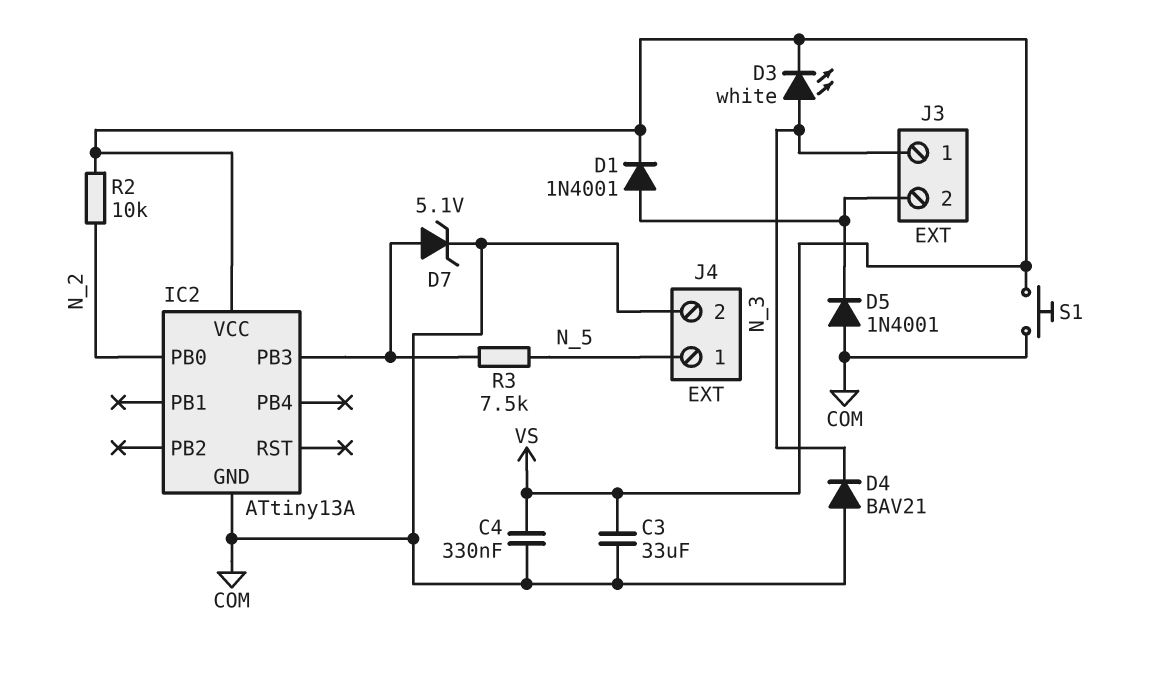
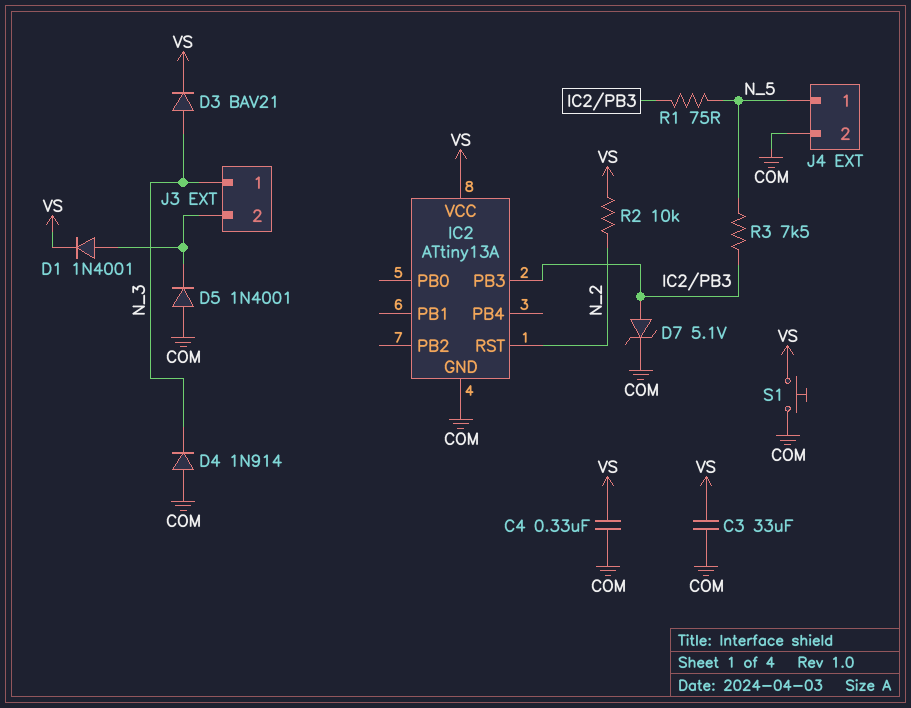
D3: LED white (A N_3, K VS) -> diode BAV21 (A N_3, K VS)
D4: diode BAV21 (A COM, K N_3) -> diode 1N914 (A COM, K N_3)
IC2 pin PB0: N_2 -> none
IC2 pin RST: none -> N_2
R1: none -> 75 (IC2/PB3, N_5)

